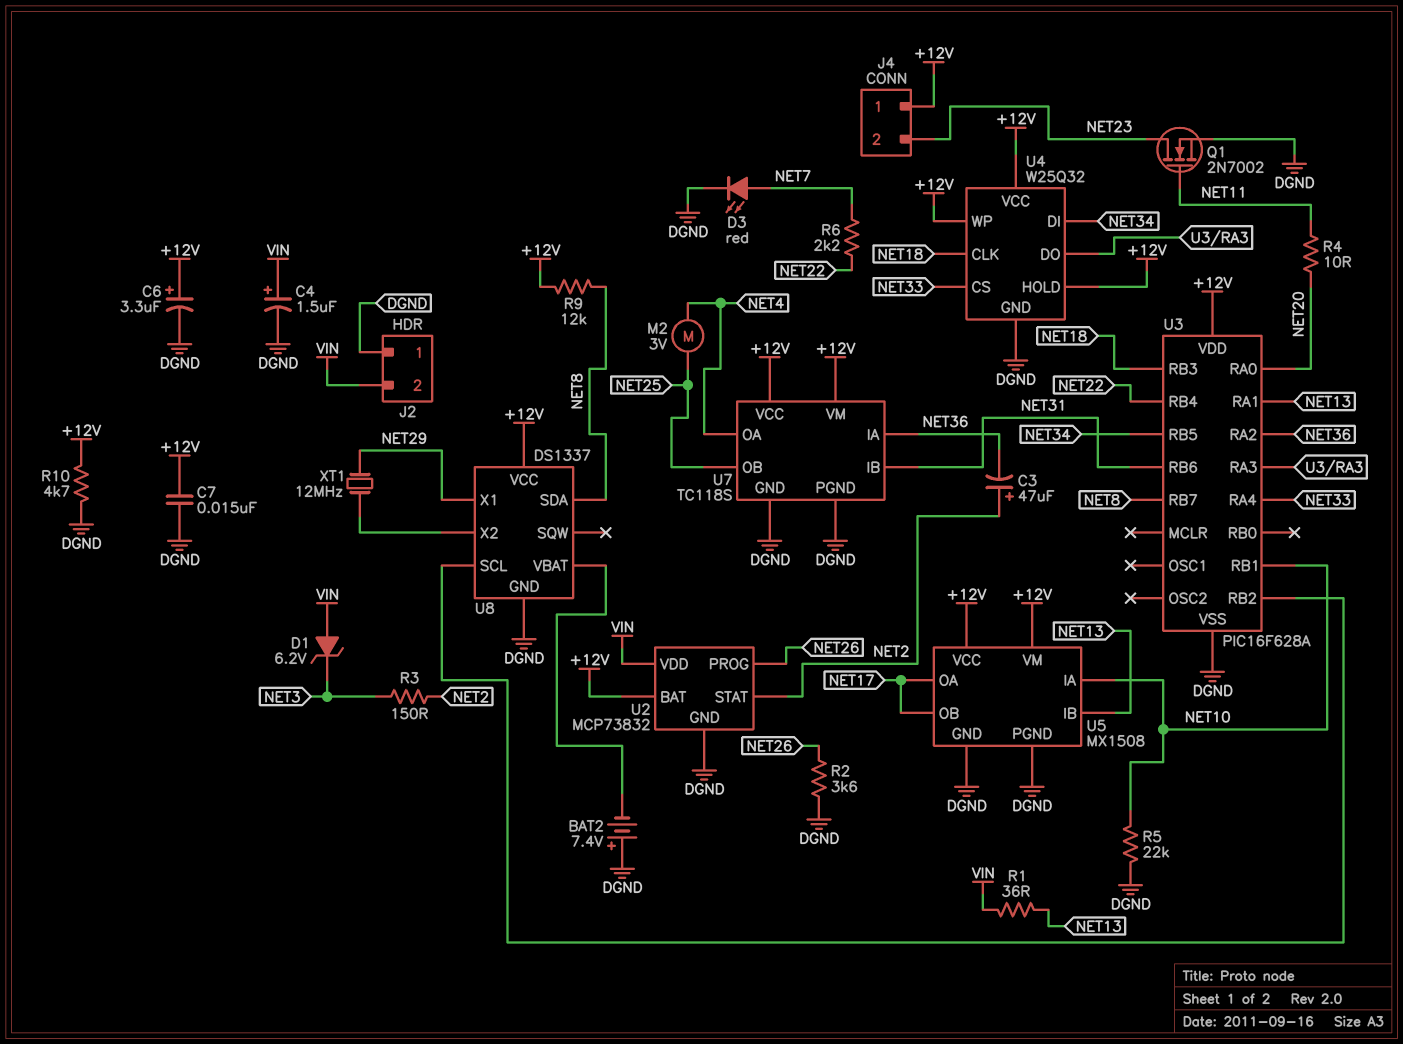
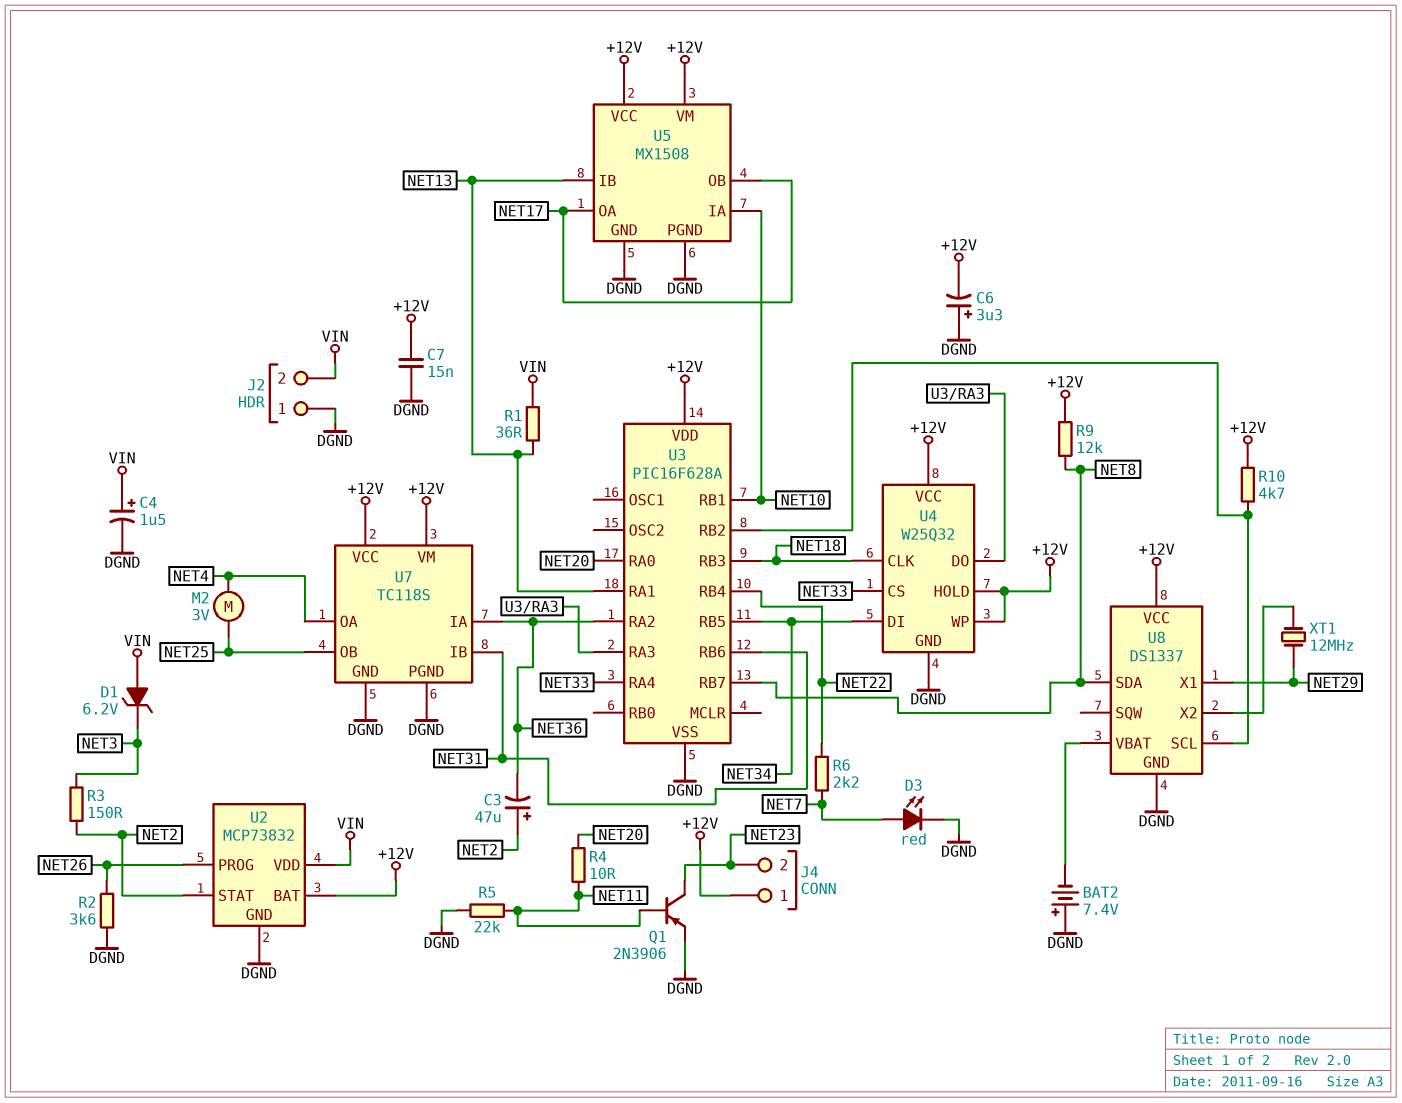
C6: 3.3uF (plus +12V, minus DGND) -> 3.3uF (plus DGND, minus +12V)
Q1: NMOS 2N7002 (G NET11, D NET23, S DGND) -> PNP 2N3906 (B NET11, C NET23, E DGND)
R5: 22k (DGND, NET10) -> 22k (DGND, NET11)
R10: 4.7k (+12V, DGND) -> 4.7k (+12V, U3/RB2)

